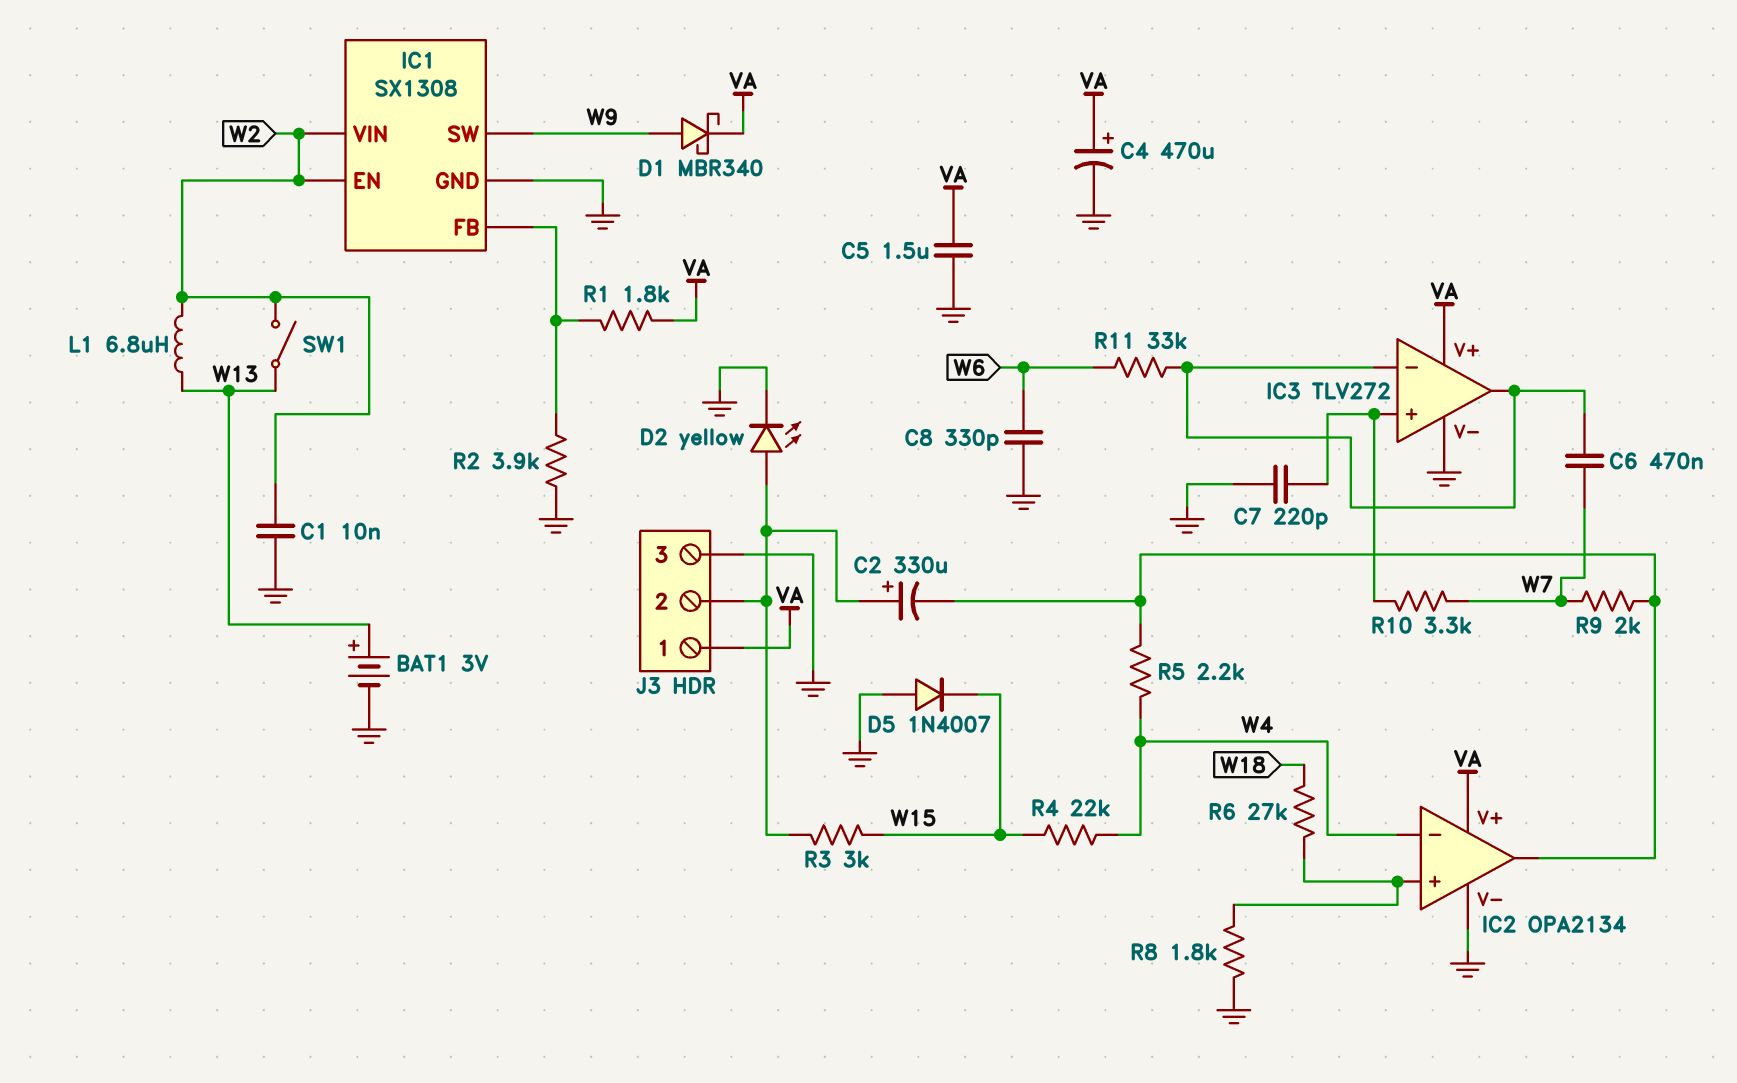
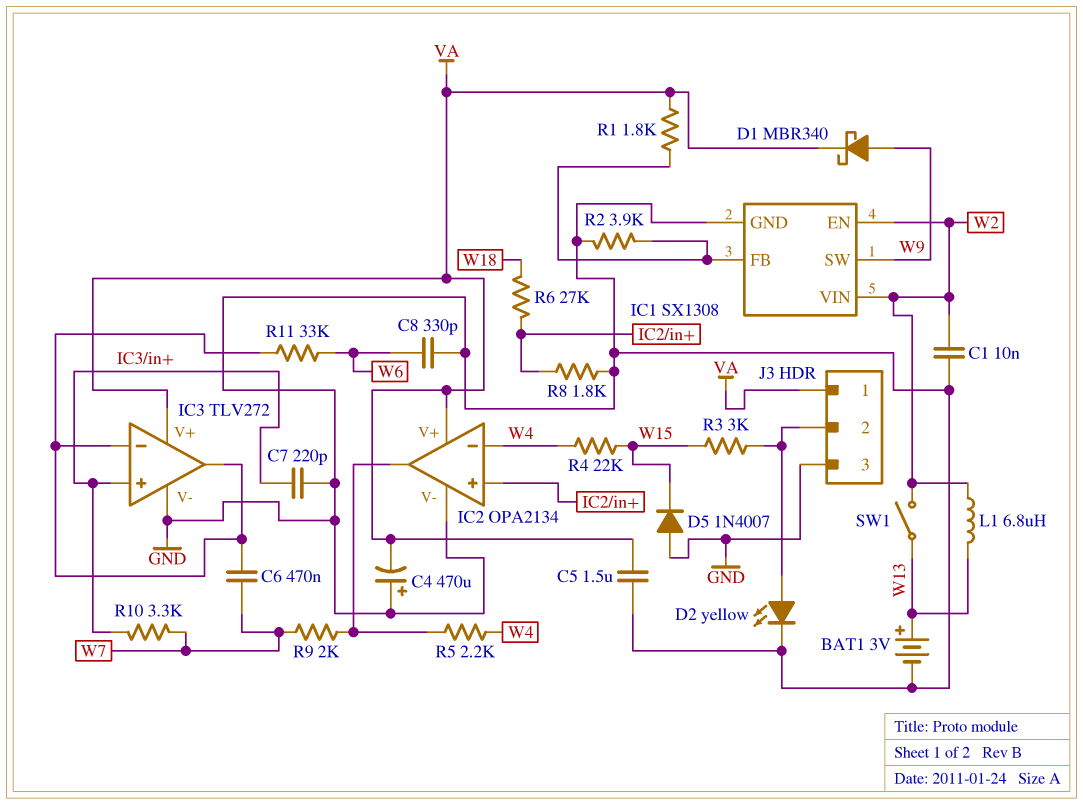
C2: 330uF (plus J3/2, minus IC2/out) -> none
C4: 470uF (plus VA, minus GND) -> 470uF (plus GND, minus VA)

